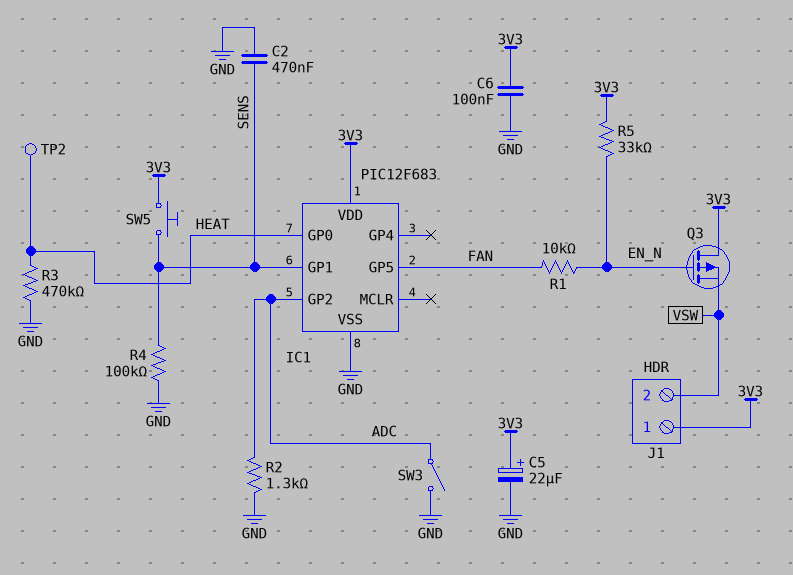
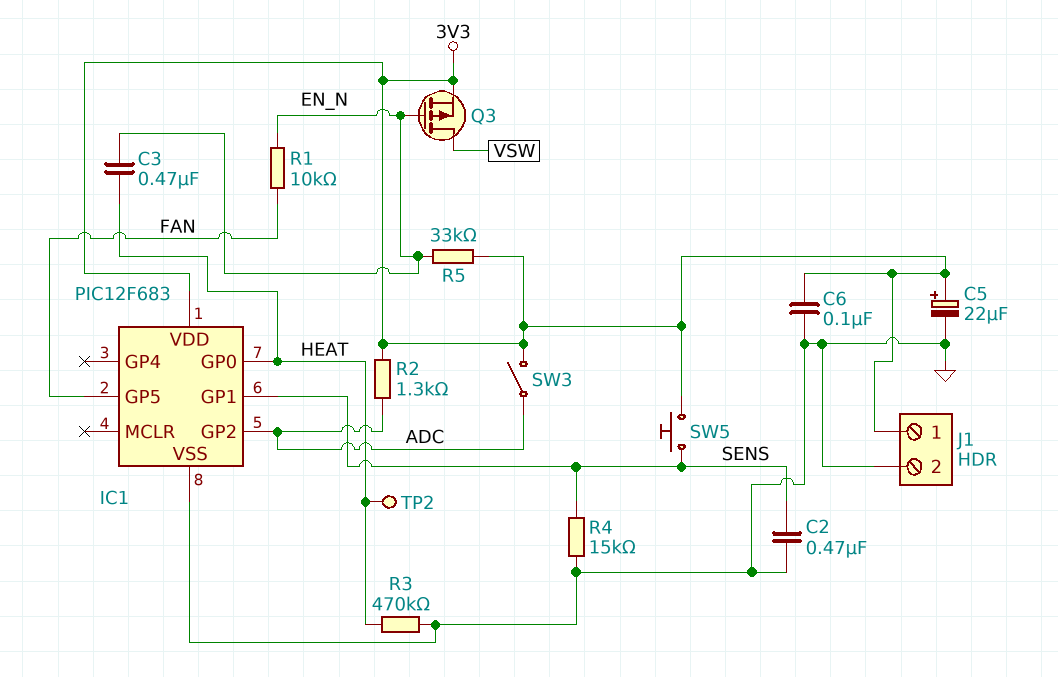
C3: none -> 470nF (EN_N, HEAT)
J1 pin 2: VSW -> GND
Q3: PMOS (G EN_N, D 3V3, S VSW) -> PMOS (G EN_N, D VSW, S 3V3)
R2: 1.3k (ADC, GND) -> 1.3k (3V3, ADC)
R4: 100k (GND, SENS) -> 15k (GND, SENS)
SW3: switch (ADC, GND) -> switch (3V3, ADC)

